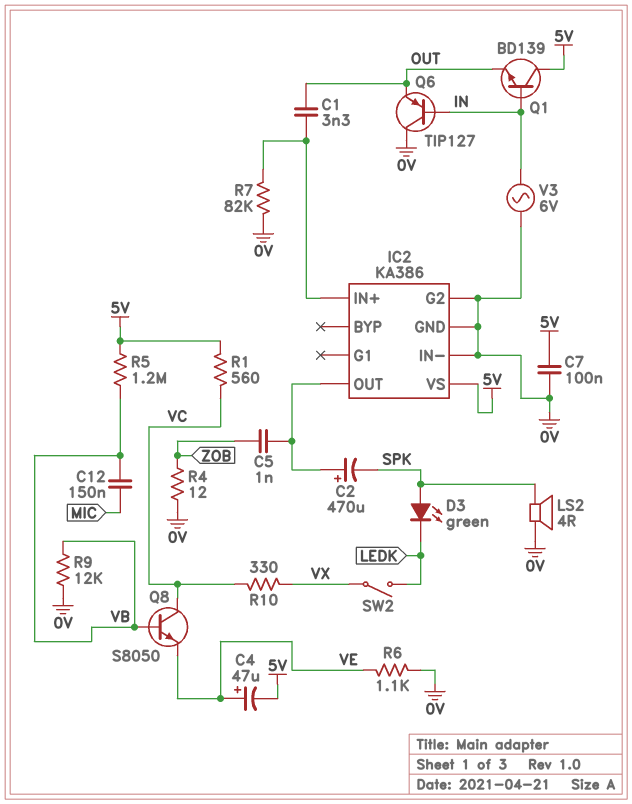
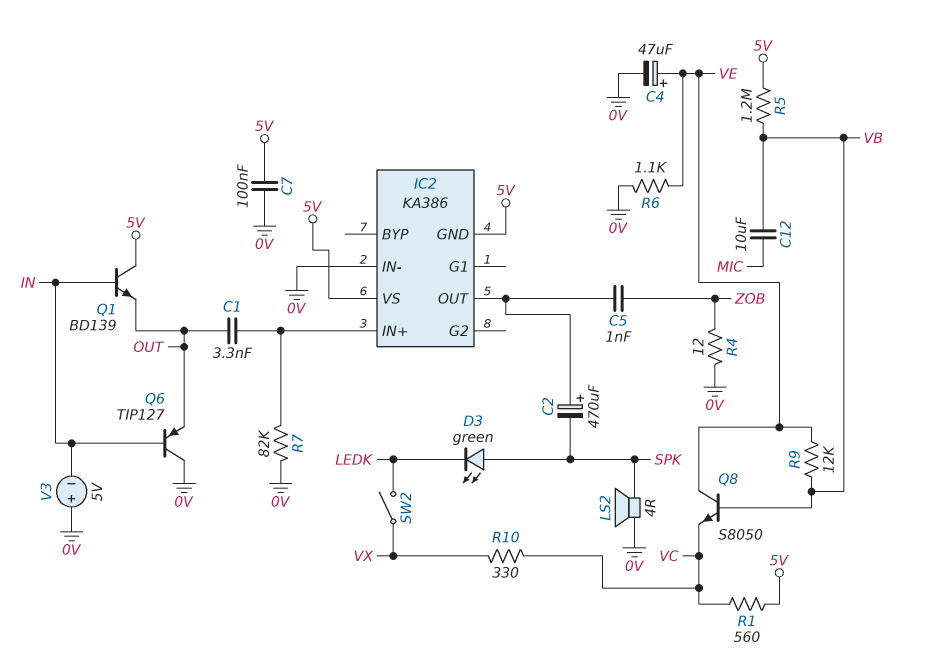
C4: 47uF (plus VE, minus 5V) -> 47uF (plus VE, minus 0V)
C12: 150nF (MIC, VB) -> 10uF (MIC, VB)
IC2 pin G2: 0V -> none
IC2 pin GND: 0V -> 5V
Q8: NPN S8050 (B VB, C VC, E VE) -> NPN S8050 (B VB, C VE, E VC)
R9: 12k (0V, VB) -> 12k (VB, VE)
V3: AC 6V (0V, IN) -> 5V (plus 0V, minus IN)

